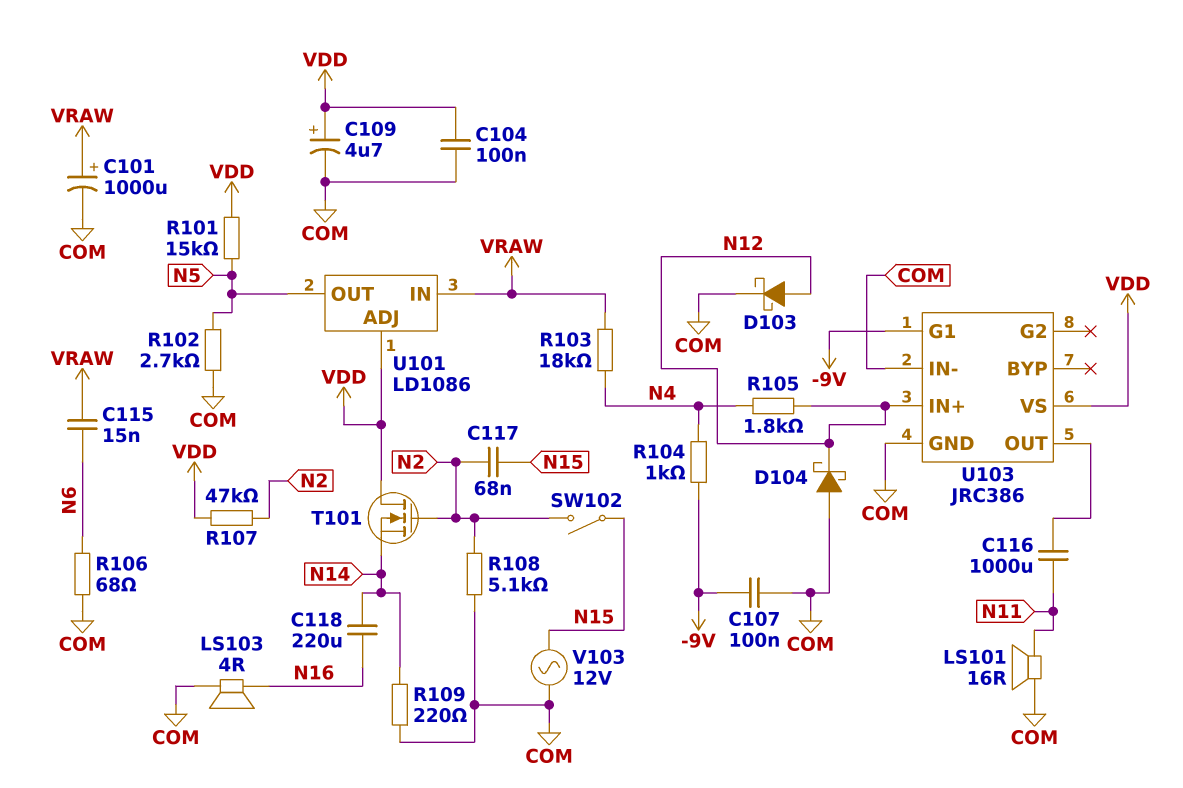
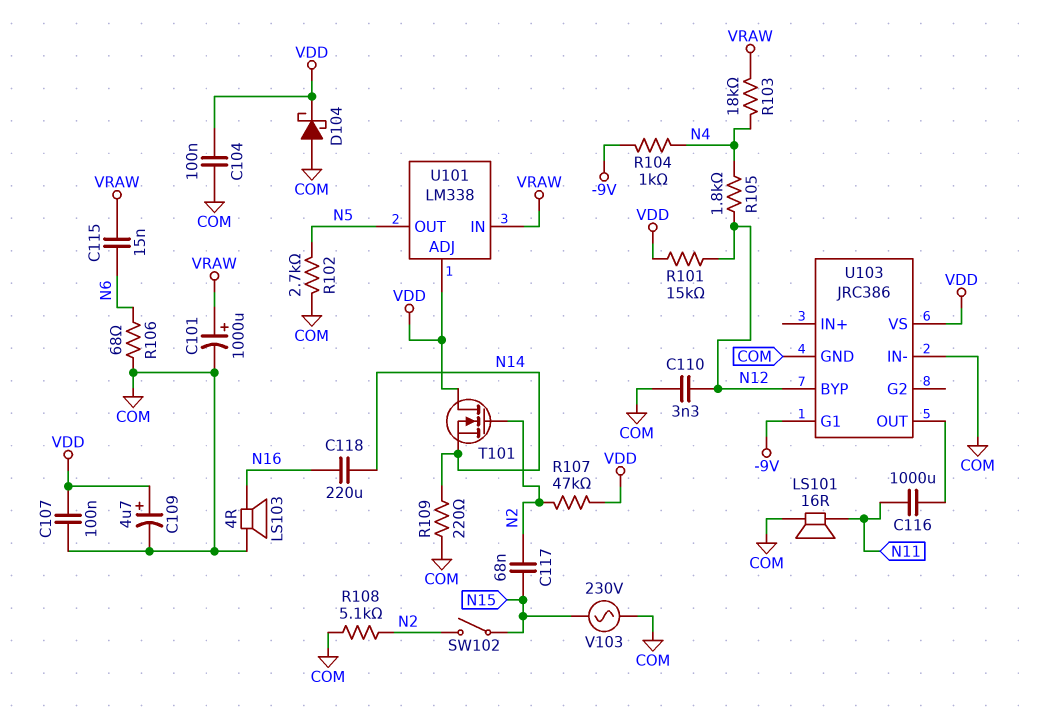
C107: 100nF (-9V, COM) -> 100nF (COM, VDD)
C110: none -> 3.3nF (COM, N12)
D103: schottky (A N12, K COM) -> none
D104: schottky (A COM, K N12) -> schottky (A COM, K VDD)
R101: 15k (N5, VDD) -> 15k (N12, VDD)
U101: LD1086 -> LM338
U103 pin BYP: none -> N12
U103 pin IN+: N12 -> none
V103: AC 12V (COM, N15) -> AC 230V (COM, N15)

